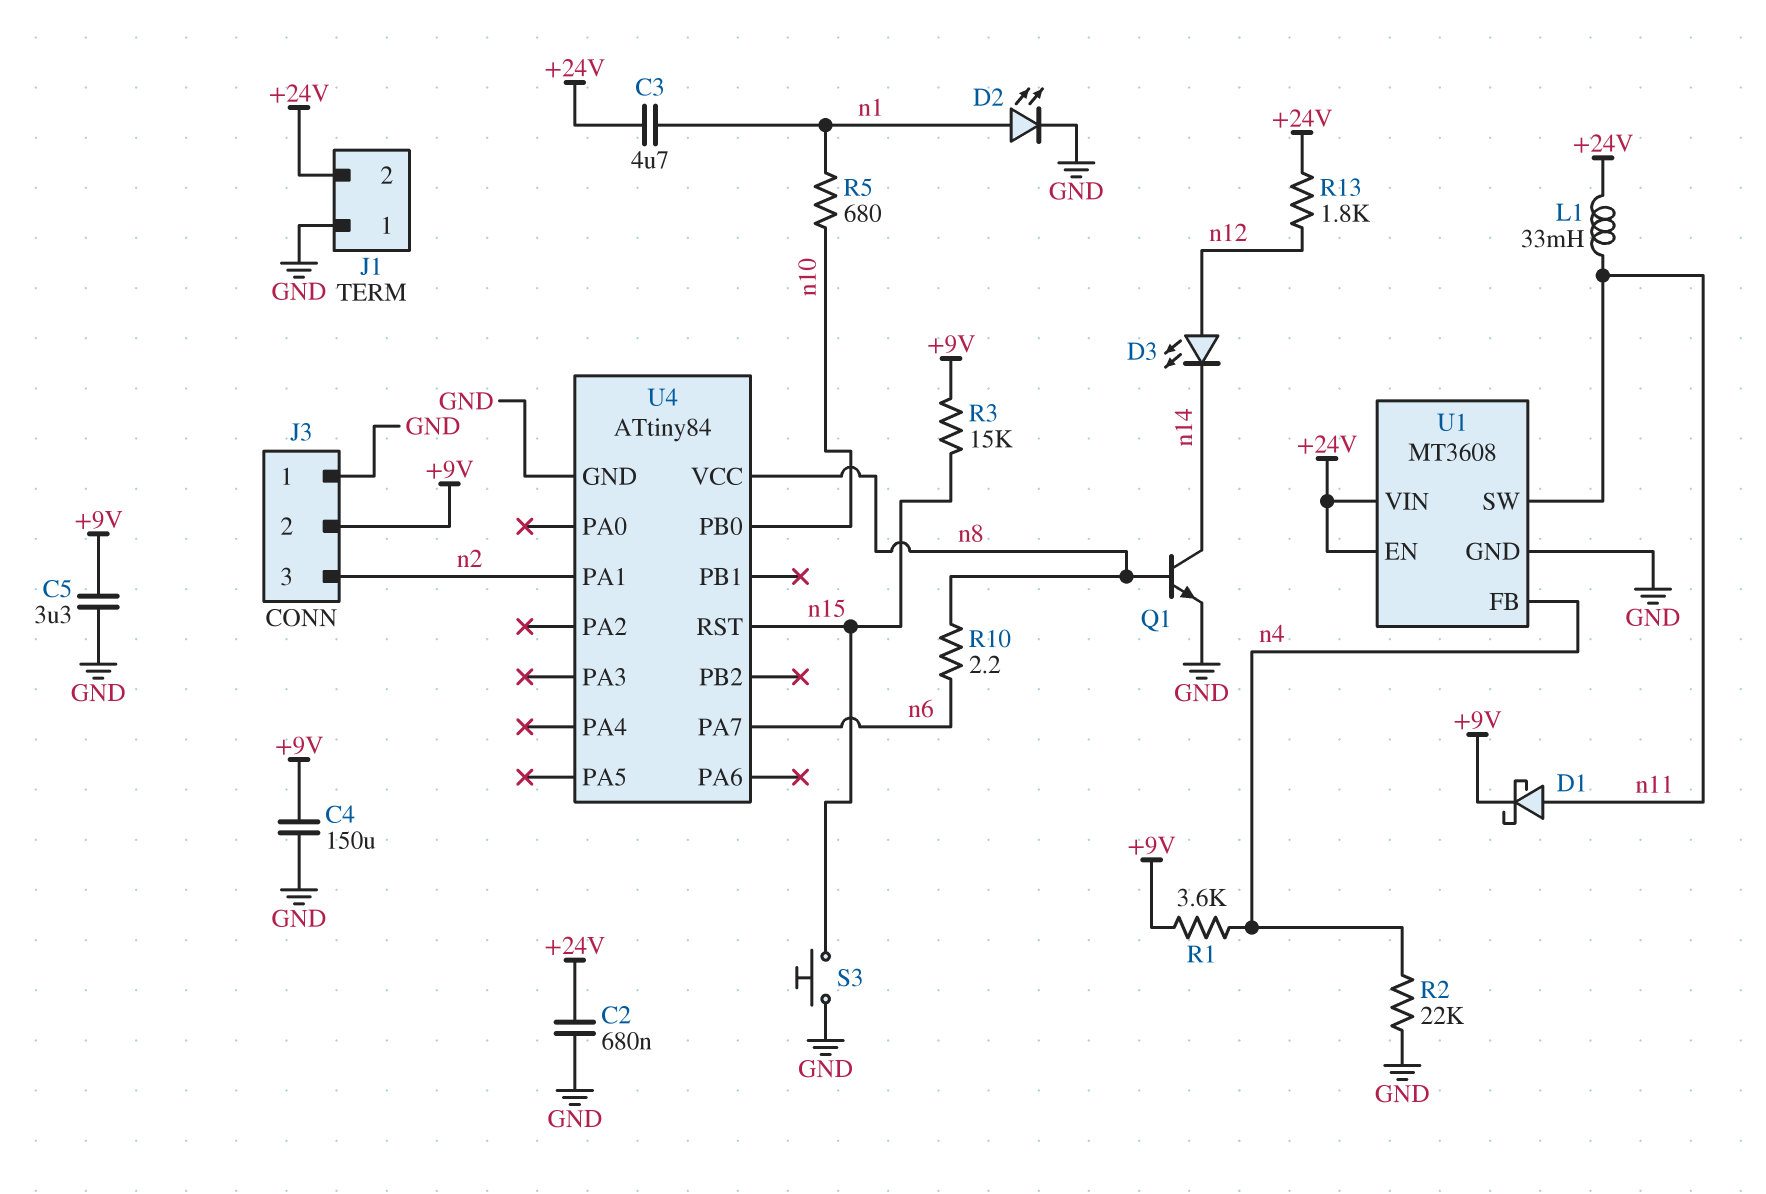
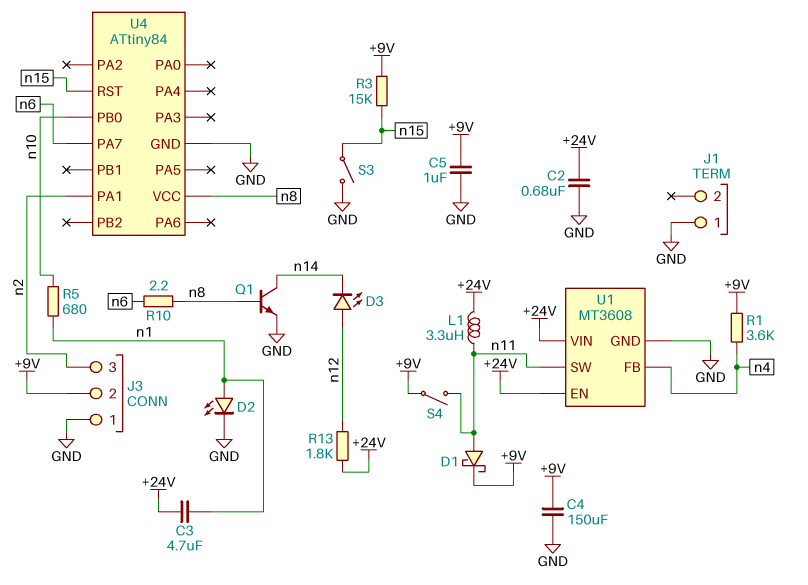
C5: 3.3uF (+9V, GND) -> 1uF (+9V, GND)
J1 pin 2: +24V -> none
L1: 33mH (+24V, n11) -> 3.3uH (+24V, n11)
R2: 22k (GND, n4) -> none
S3: button (GND, n15) -> switch (GND, n15)
S4: none -> switch (+9V, n11)

